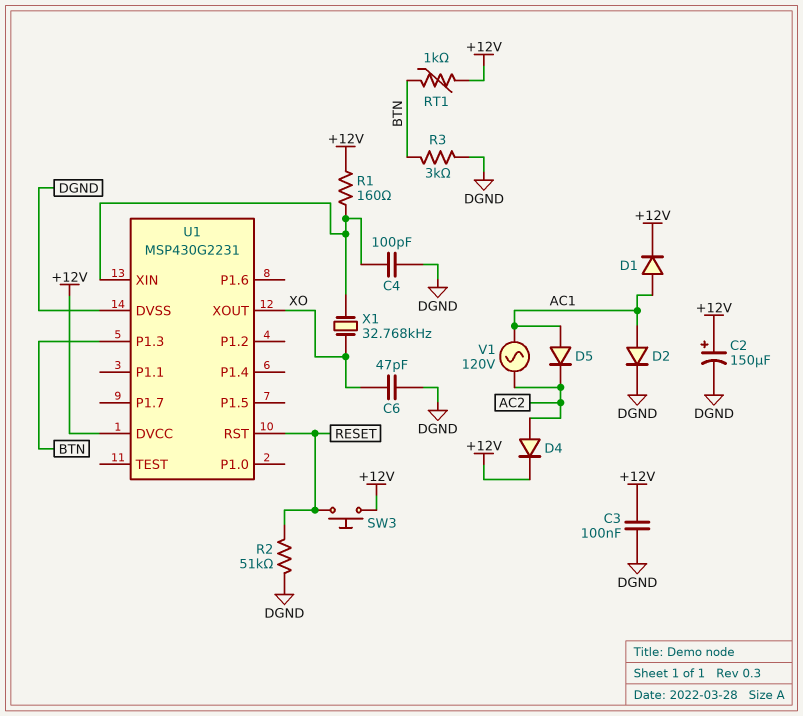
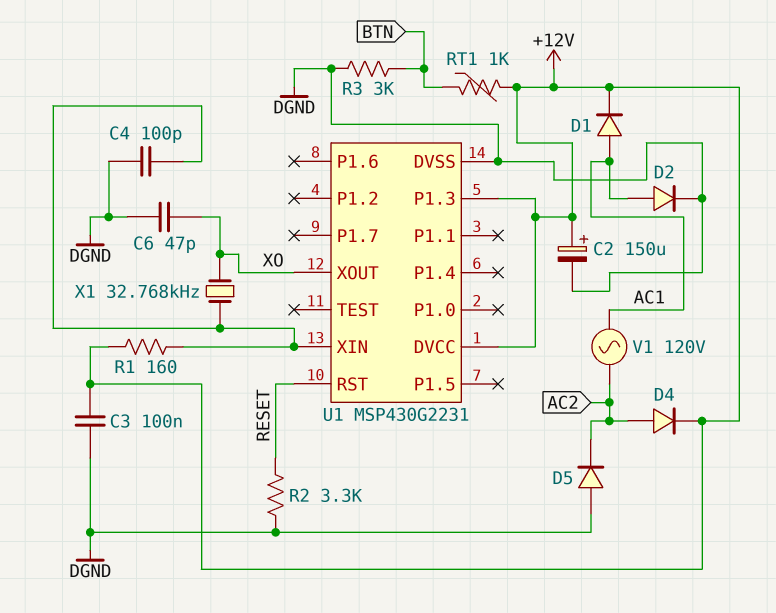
D5: diode (A AC1, K AC2) -> diode (A DGND, K AC2)
R2: 51k (DGND, RESET) -> 3.3k (DGND, RESET)
SW3: button (+12V, RESET) -> none
U1 pin P1.3: BTN -> +12V

